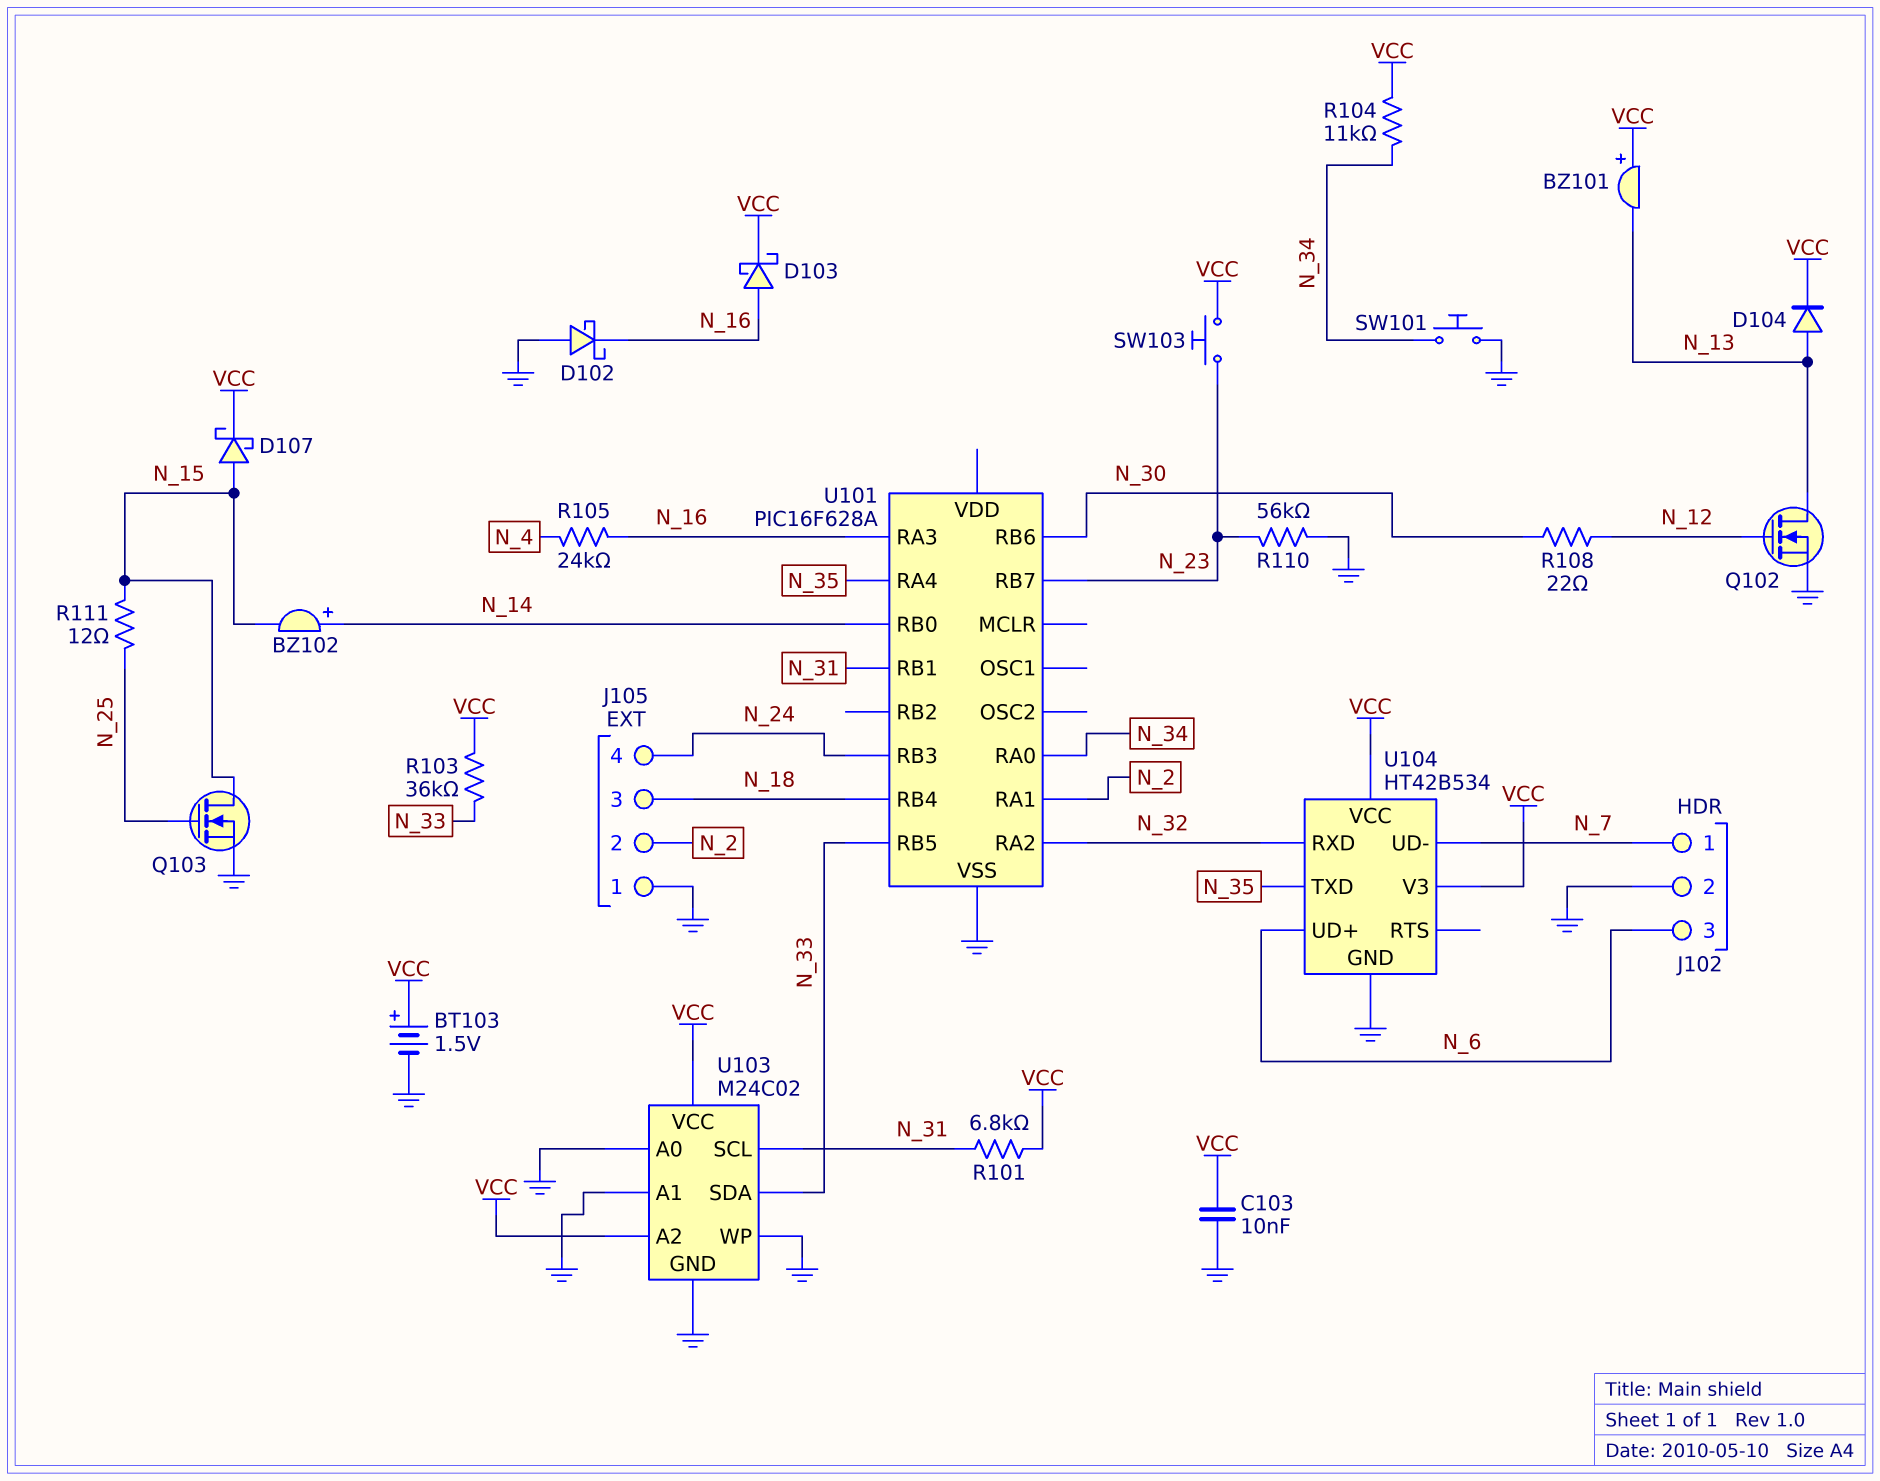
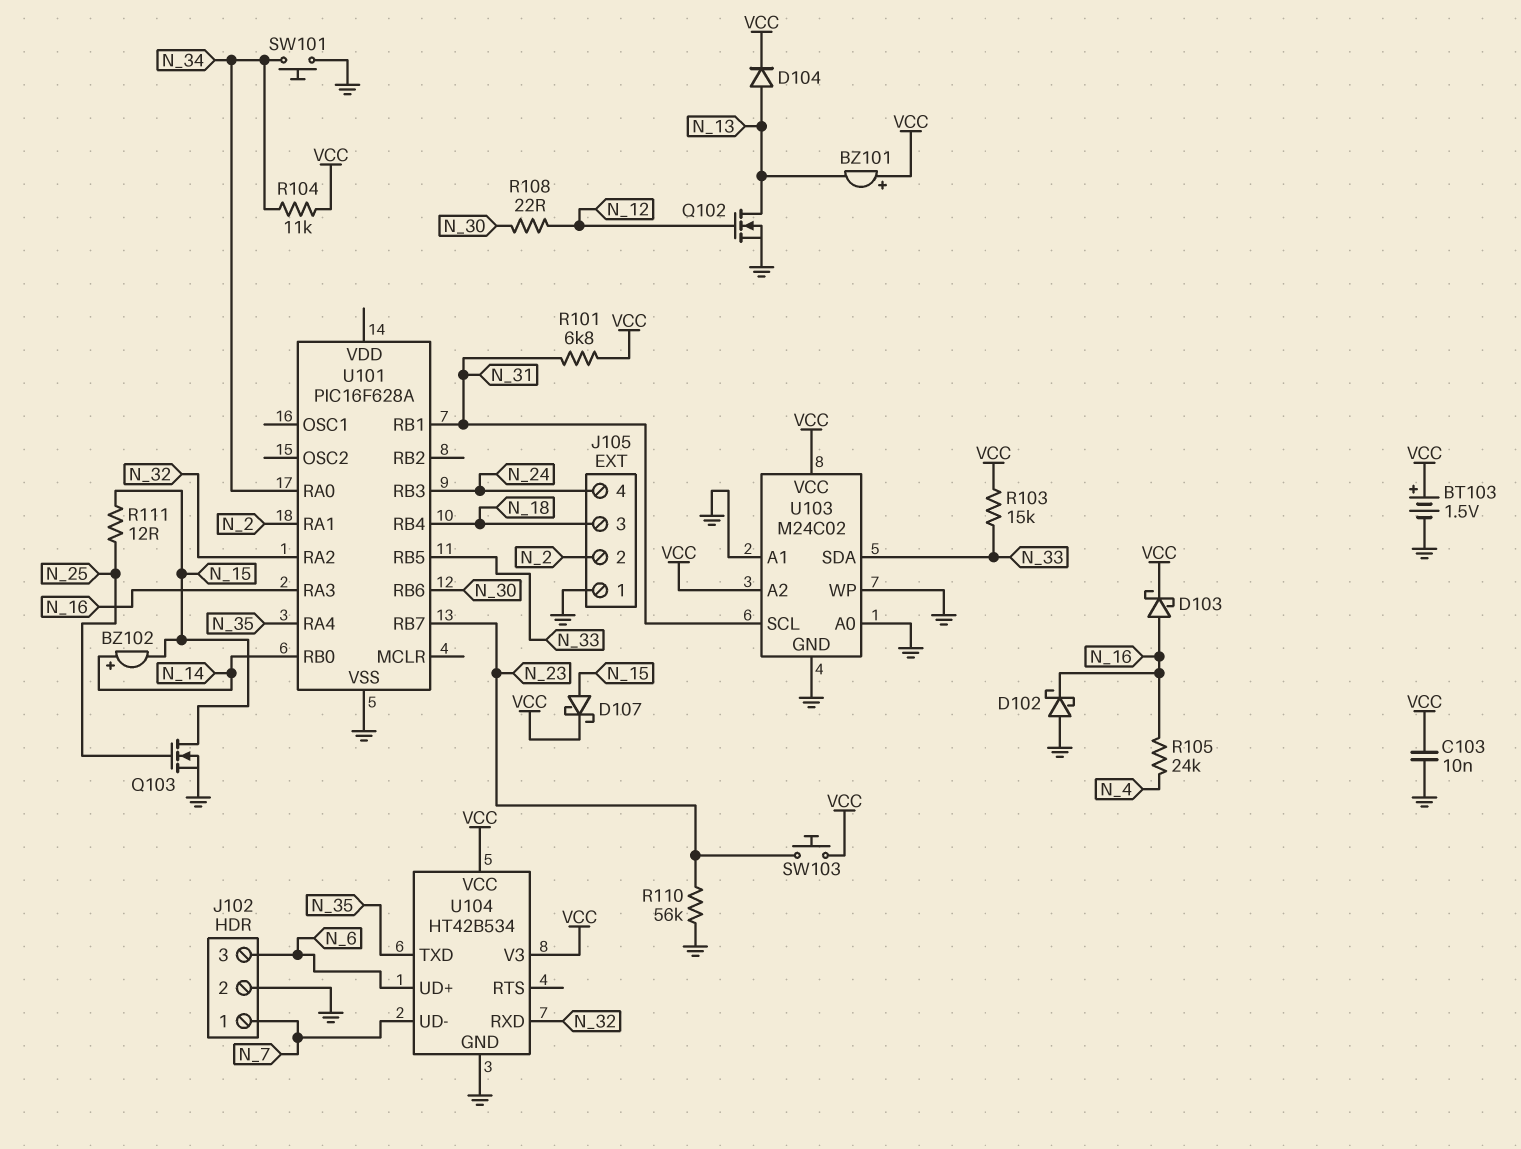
R103: 36k (N_33, VCC) -> 15k (N_33, VCC)

